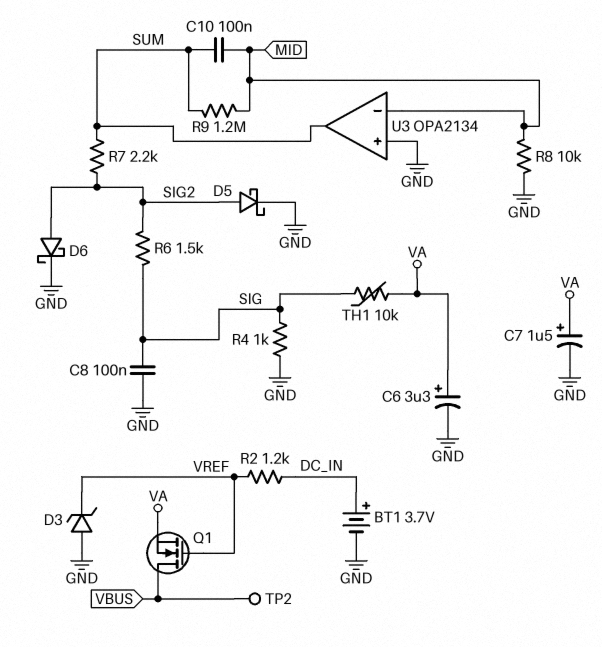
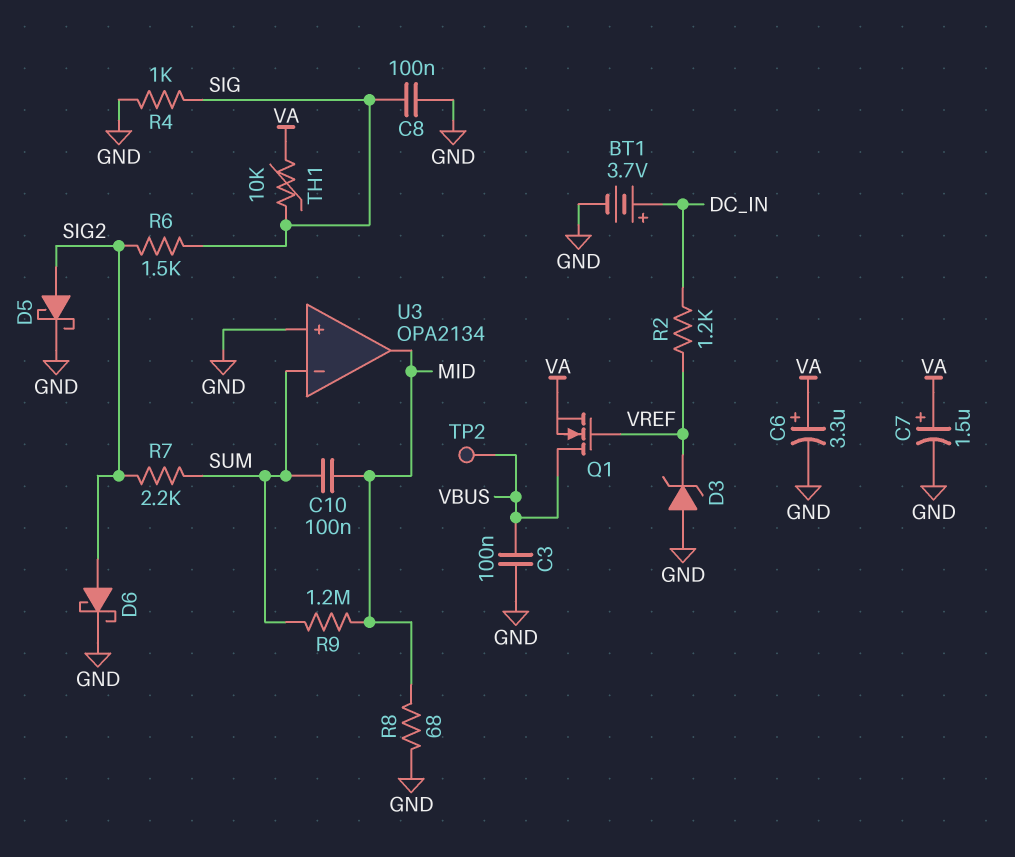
C3: none -> 100nF (GND, VBUS)
R8: 10k (GND, MID) -> 68 (GND, MID)
U3 pin in-: MID -> SUM
U3 pin out: SUM -> MID

